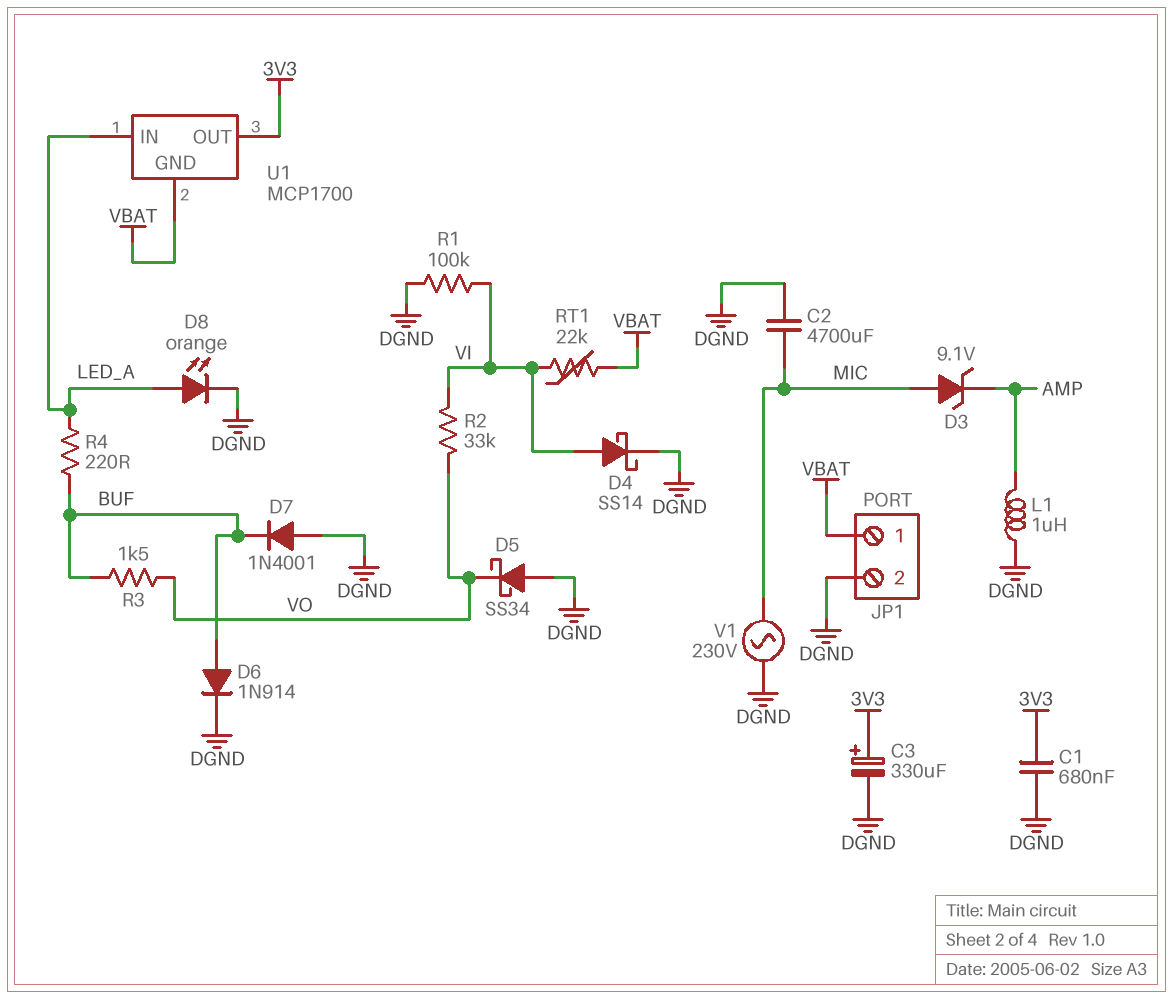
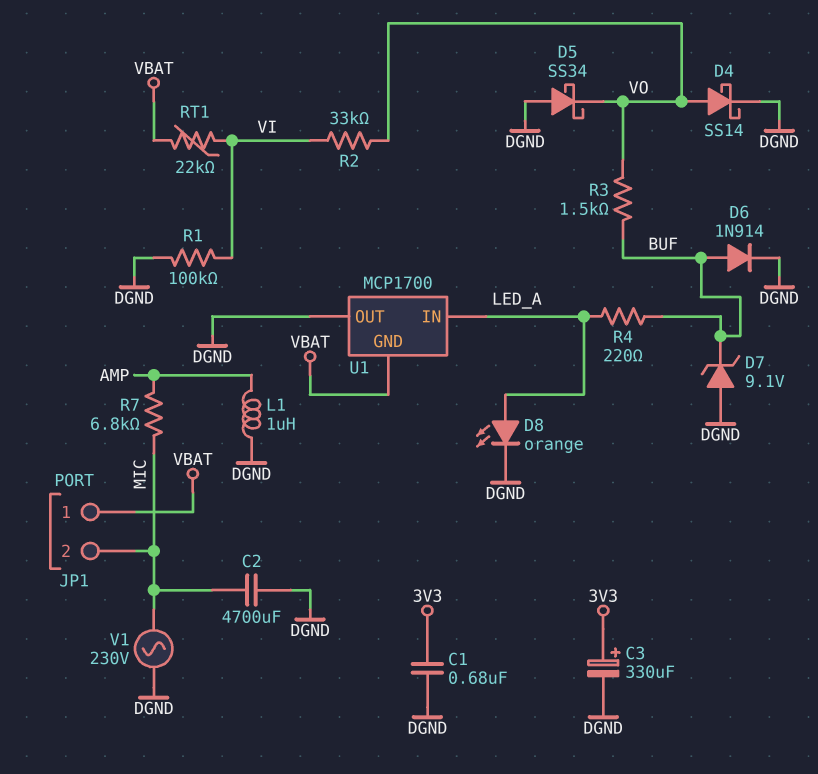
D3: zener 9.1V (A MIC, K AMP) -> none
D4: schottky SS14 (A VI, K DGND) -> schottky SS14 (A VO, K DGND)
D7: diode 1N4001 (A DGND, K BUF) -> zener 9.1V (A DGND, K BUF)
JP1 pin 2: DGND -> MIC
R7: none -> 6.8k (AMP, MIC)
U1 pin OUT: 3V3 -> DGND

